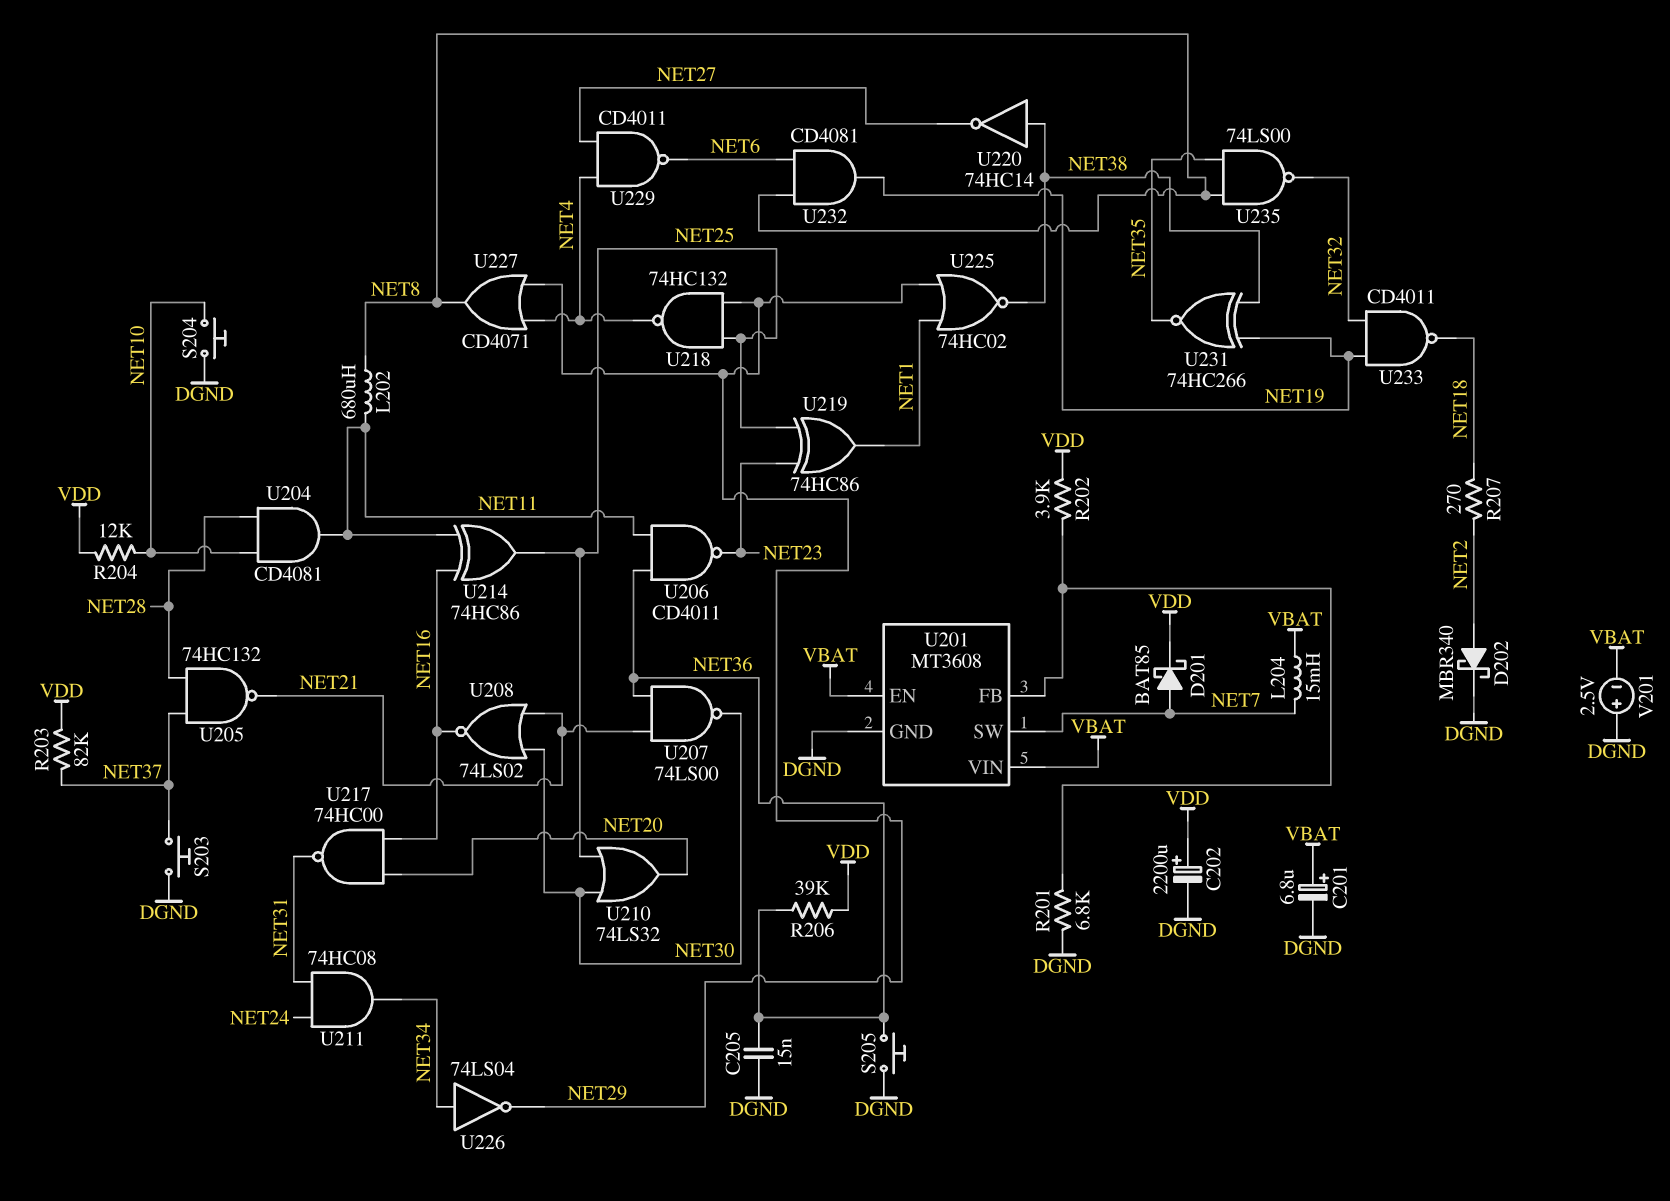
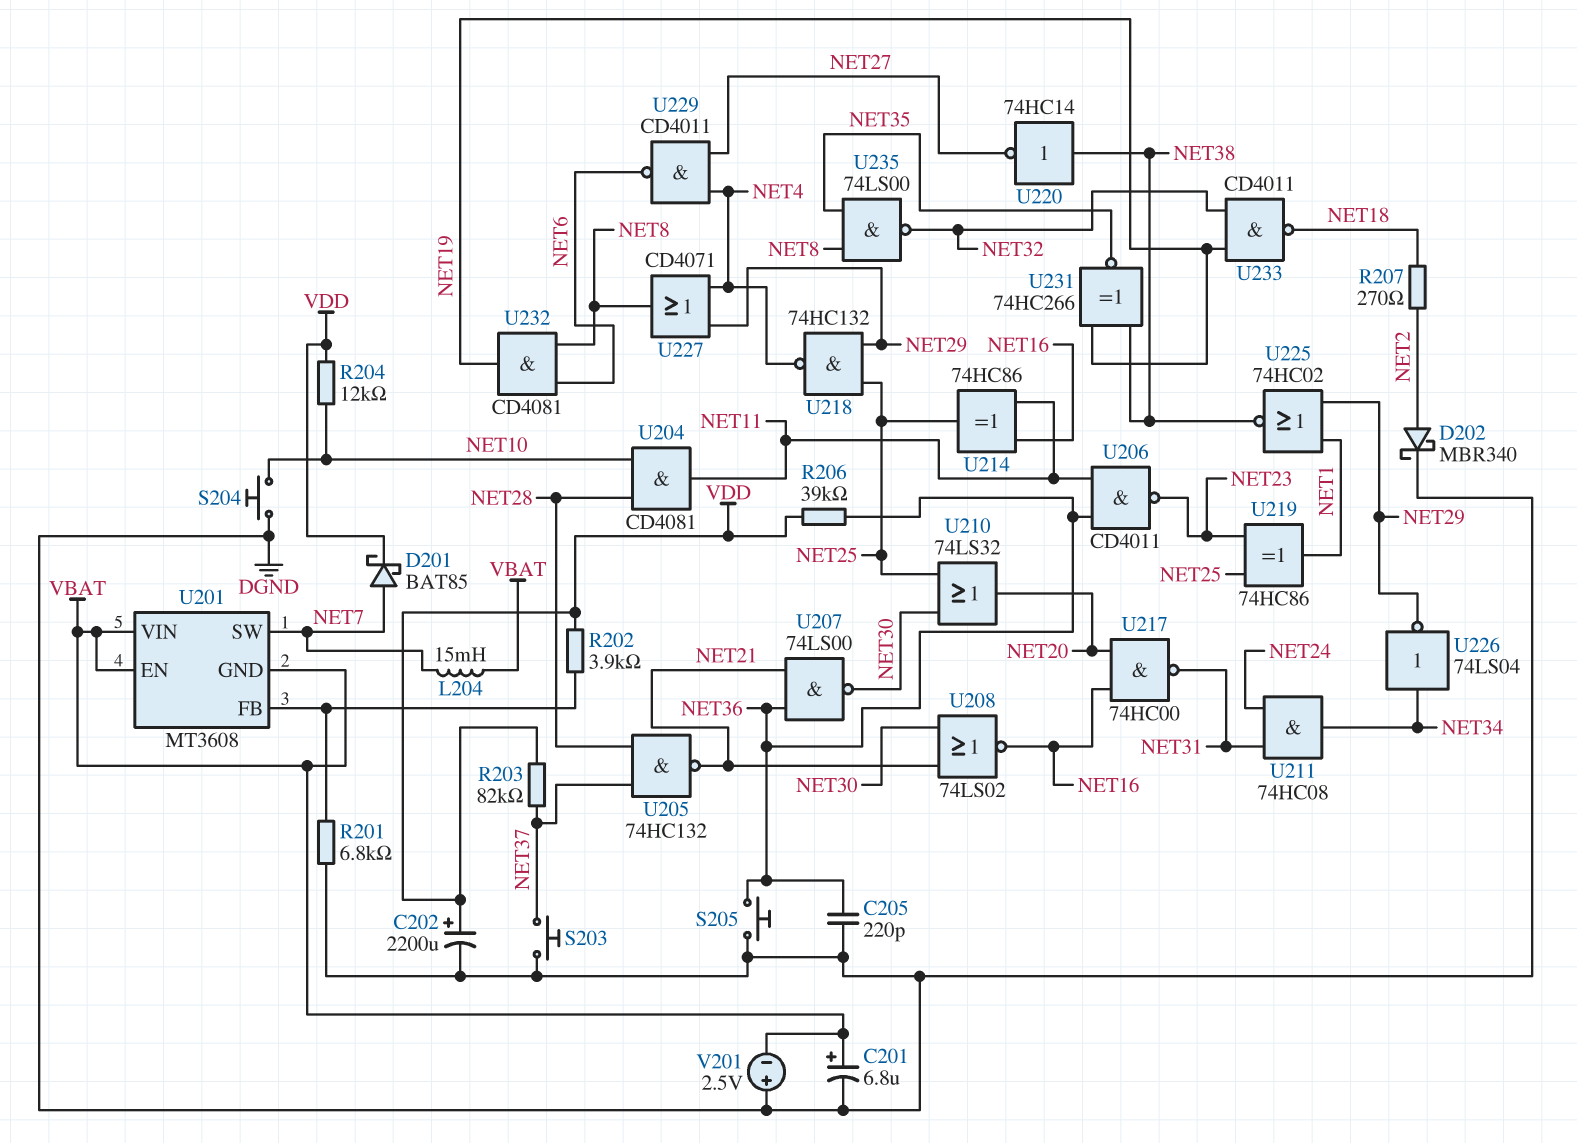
C205: 15nF (DGND, NET36) -> 220pF (DGND, NET36)
L202: 680uH (NET8, NET11) -> none
U201 pin GND: DGND -> VBAT

